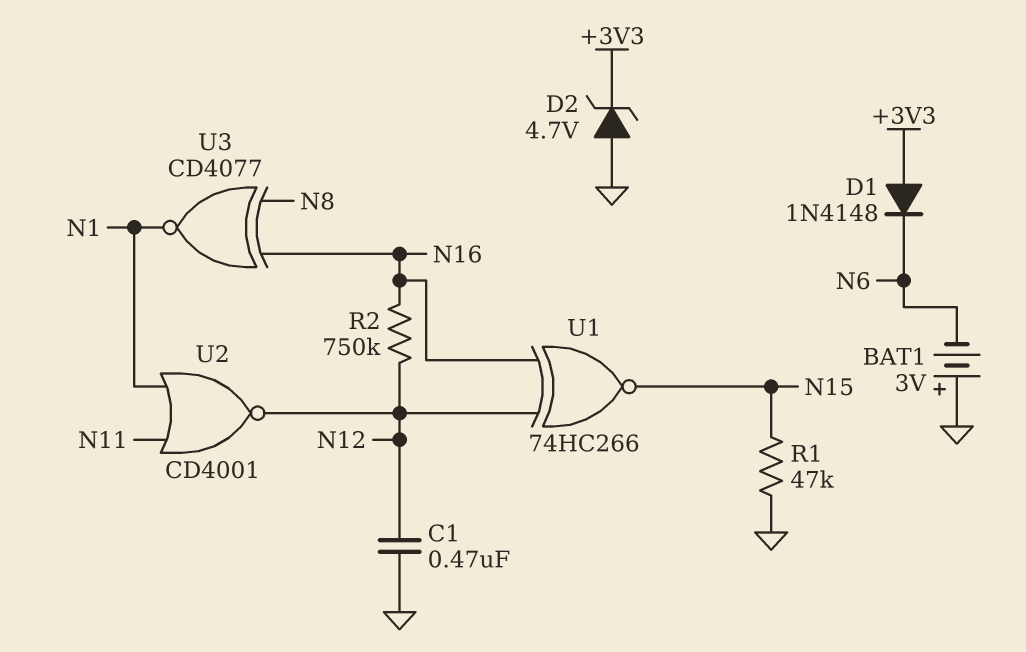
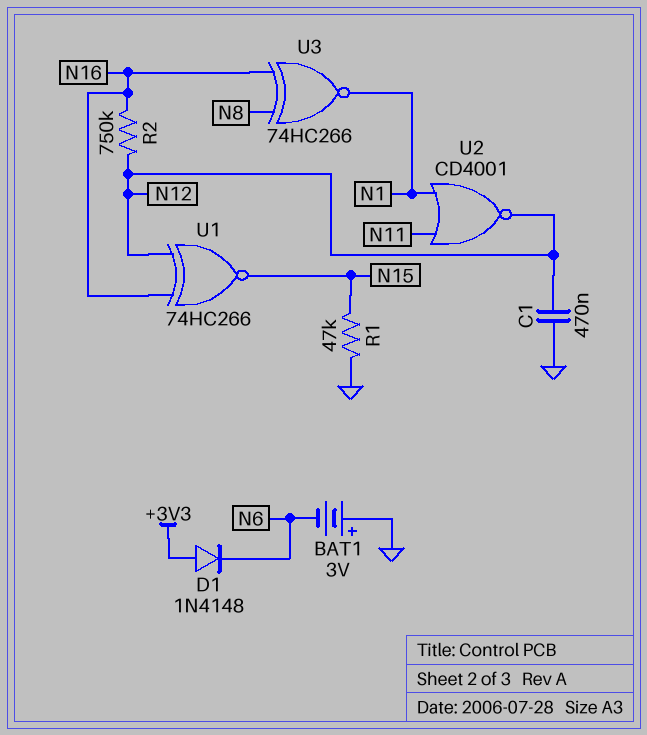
D2: zener 4.7V (A GND, K +3V3) -> none
U3: XNOR CD4077 (in N8, in N16, out N1) -> XNOR 74HC266 (in N8, in N16, out N1)

